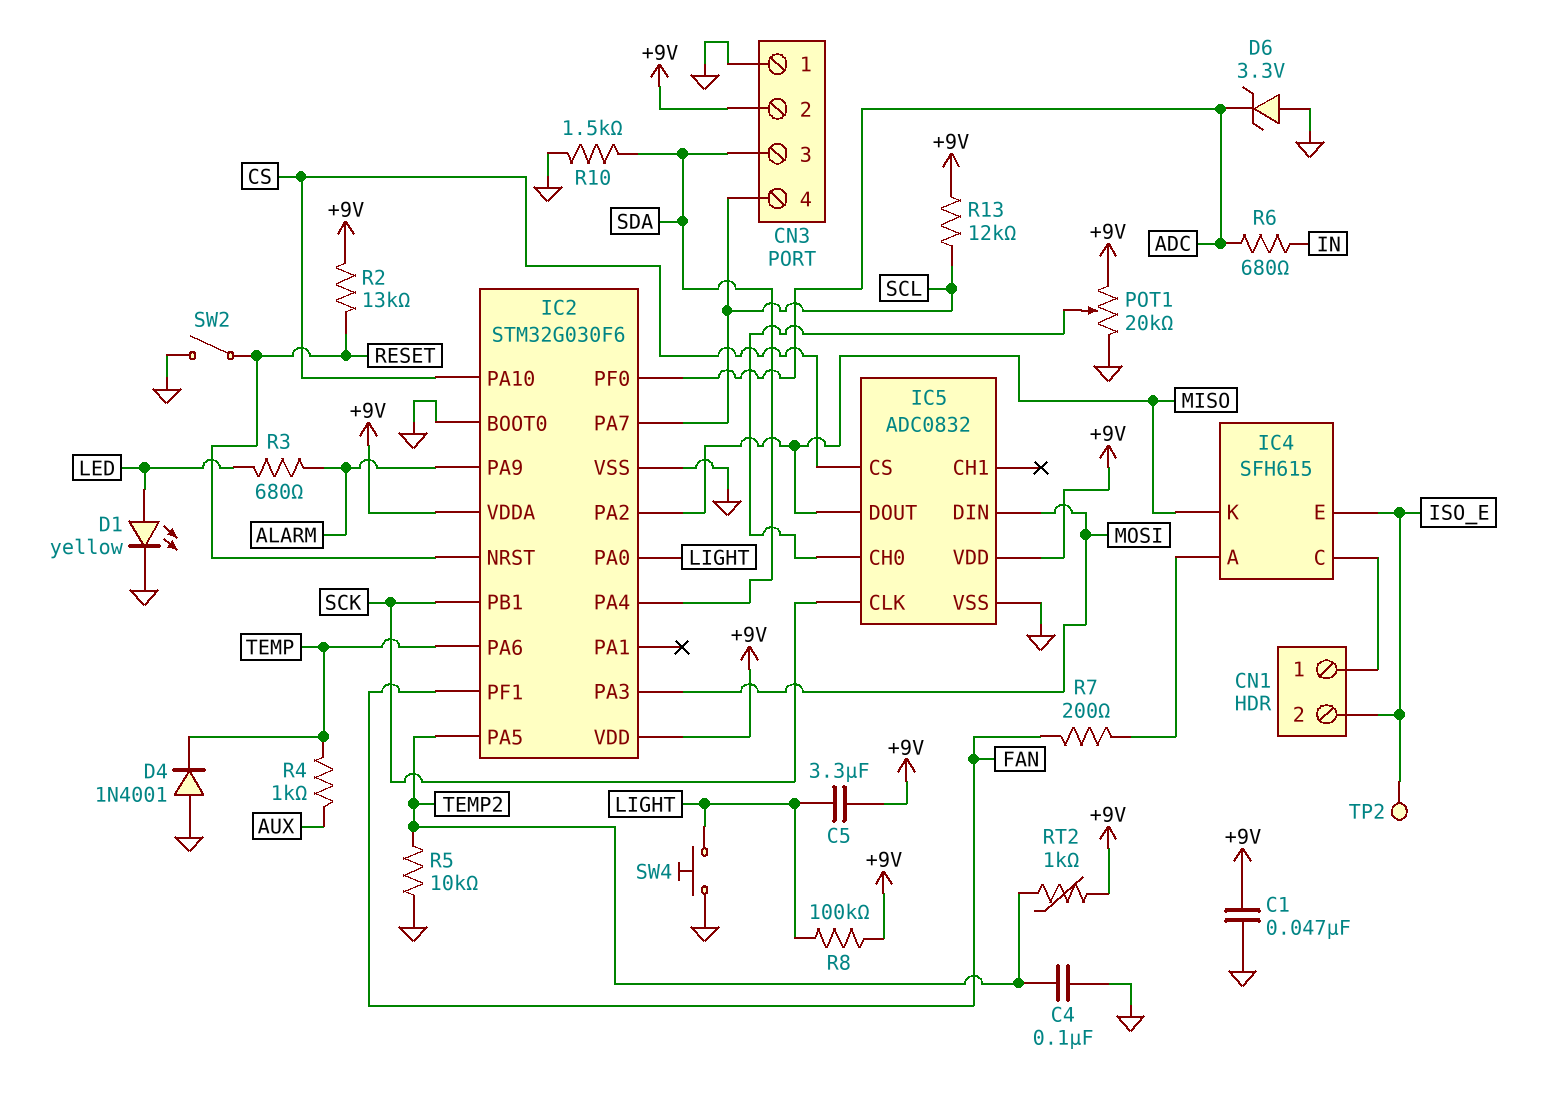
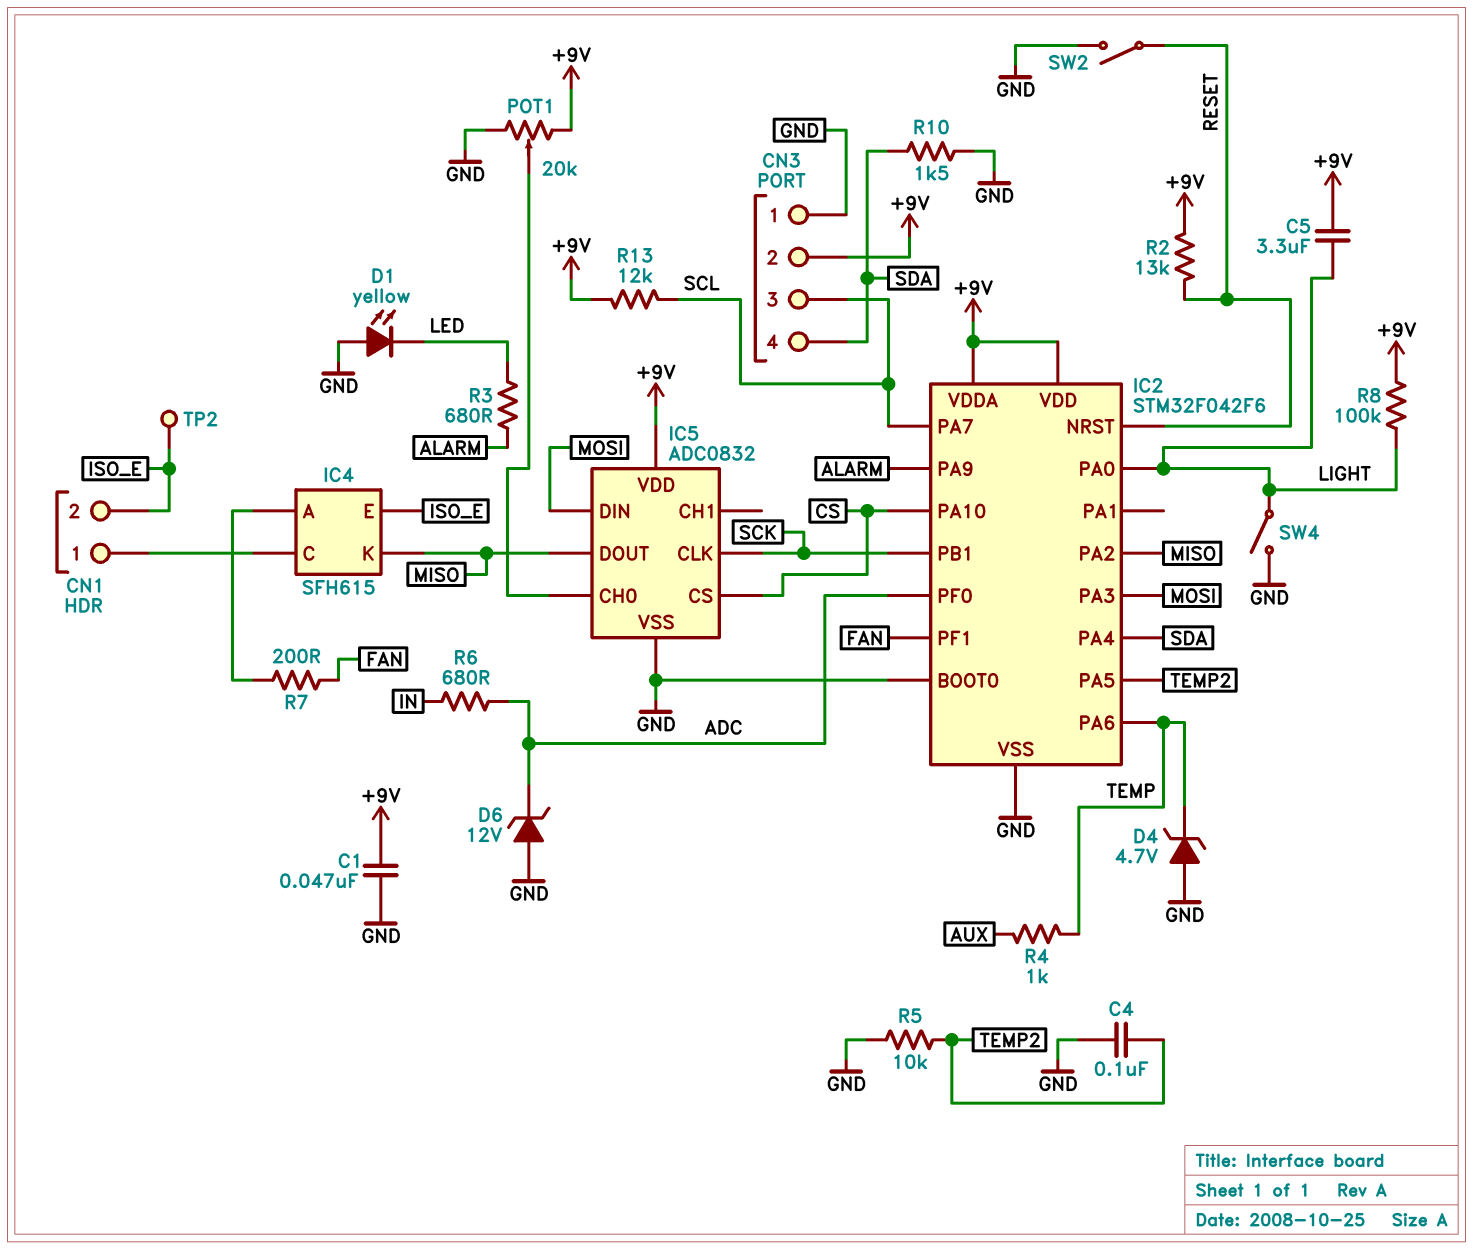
CN3 pin 3: SDA -> SCL
CN3 pin 4: SCL -> SDA
D1: LED yellow (A LED, K GND) -> LED yellow (A GND, K LED)
D4: diode 1N4001 (A GND, K TEMP) -> zener 4.7V (A GND, K TEMP)
D6: zener 3.3V (A GND, K ADC) -> zener 12V (A GND, K ADC)
IC2: STM32G030F6 -> STM32F042F6
RT2: 1k (+9V, TEMP2) -> none
SW4: button (GND, LIGHT) -> switch (GND, LIGHT)

